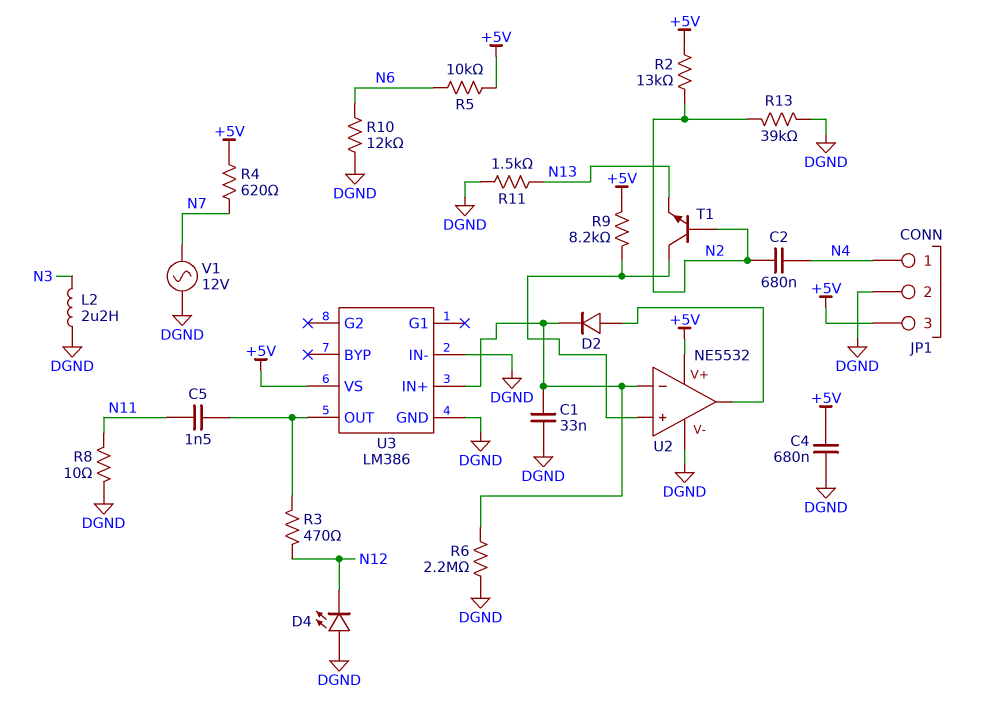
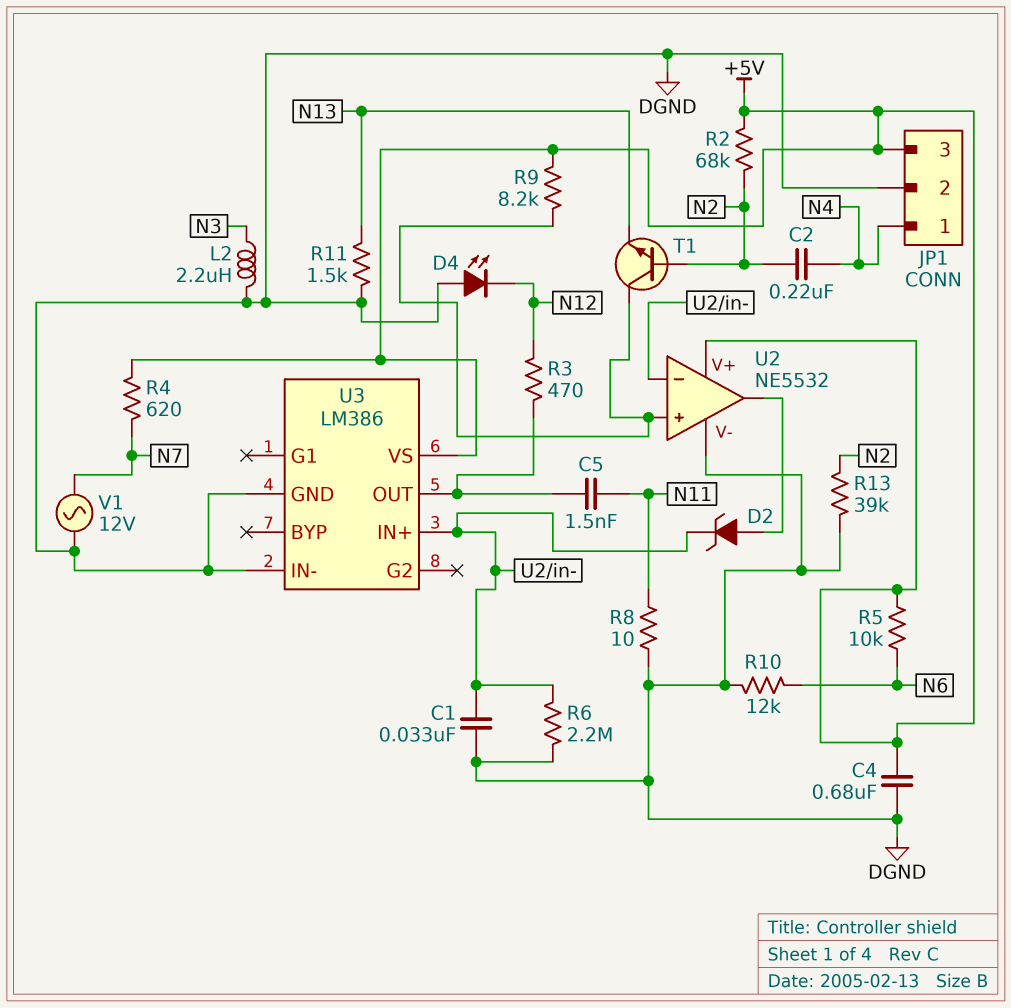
C2: 680nF (N2, N4) -> 220nF (N2, N4)
D2: diode (A U2/out, K U2/in-) -> zener (A U2/out, K U2/in-)
R2: 13k (+5V, N2) -> 68k (+5V, N2)

